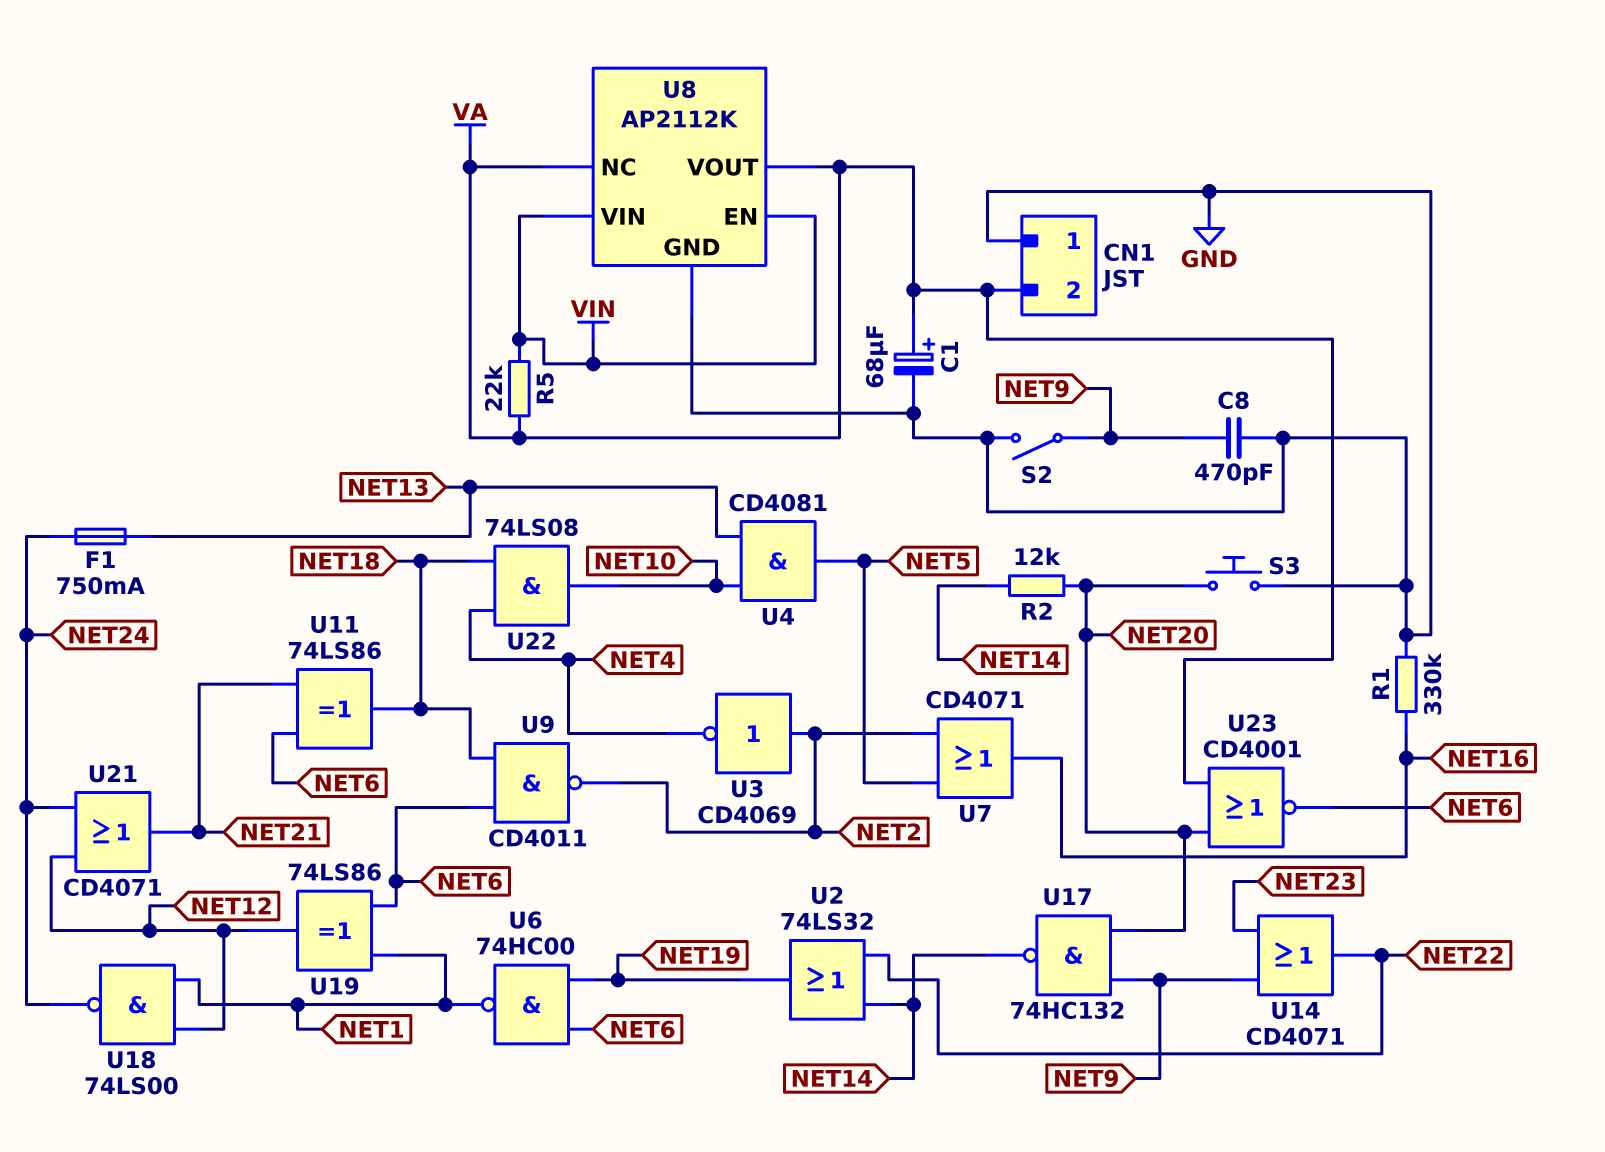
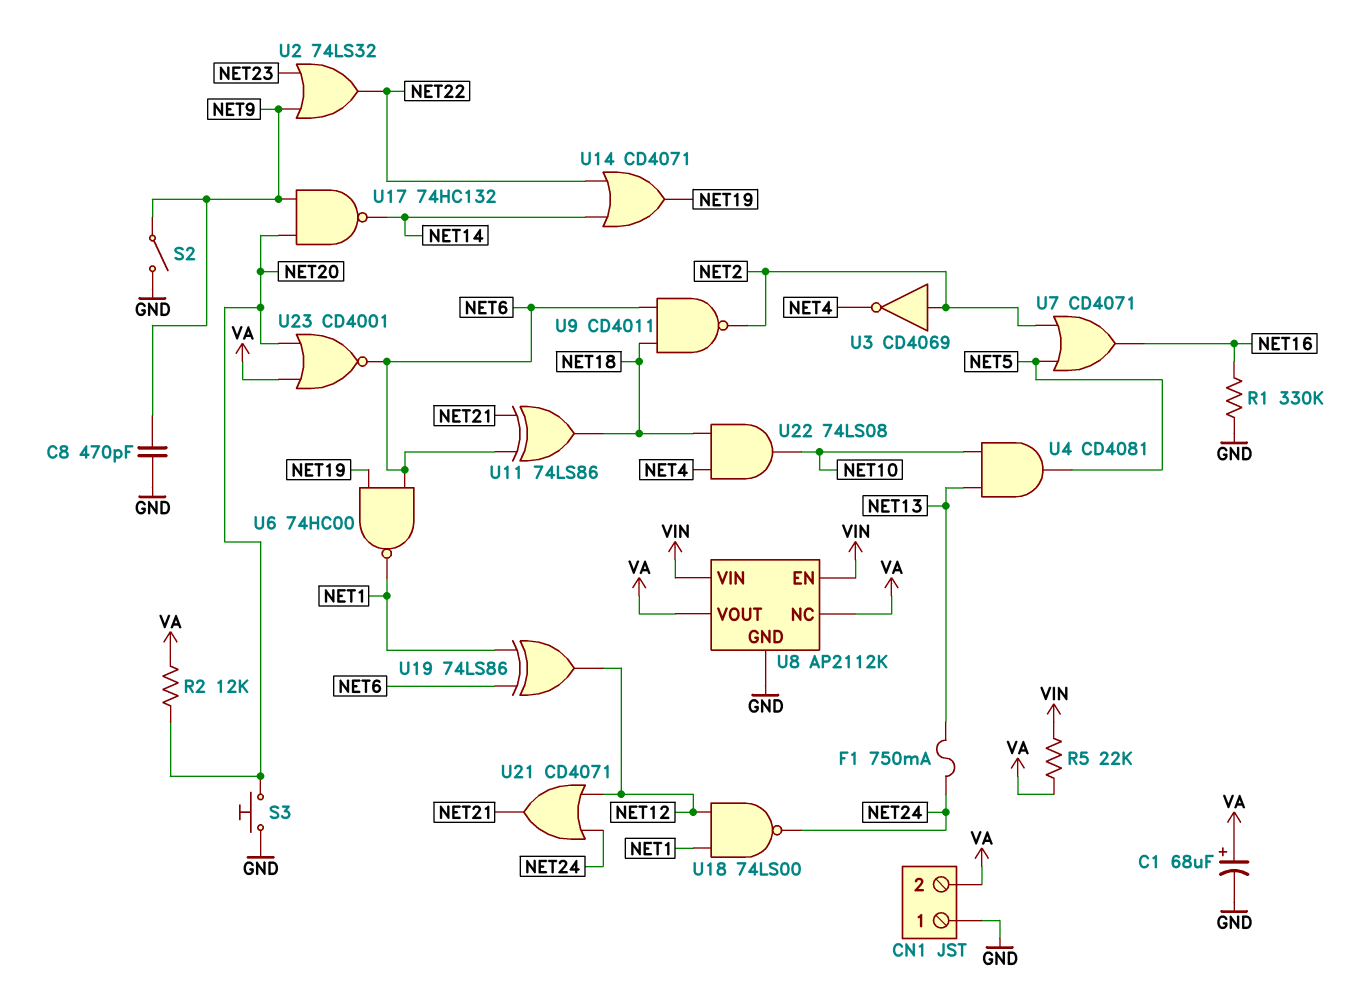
R2: 12k (NET14, NET20) -> 12k (NET20, VA)
U2: OR 74LS32 (in NET14, in NET22, out NET19) -> OR 74LS32 (in NET9, in NET23, out NET22)
U14: OR CD4071 (in NET9, in NET23, out NET22) -> OR CD4071 (in NET14, in NET22, out NET19)

